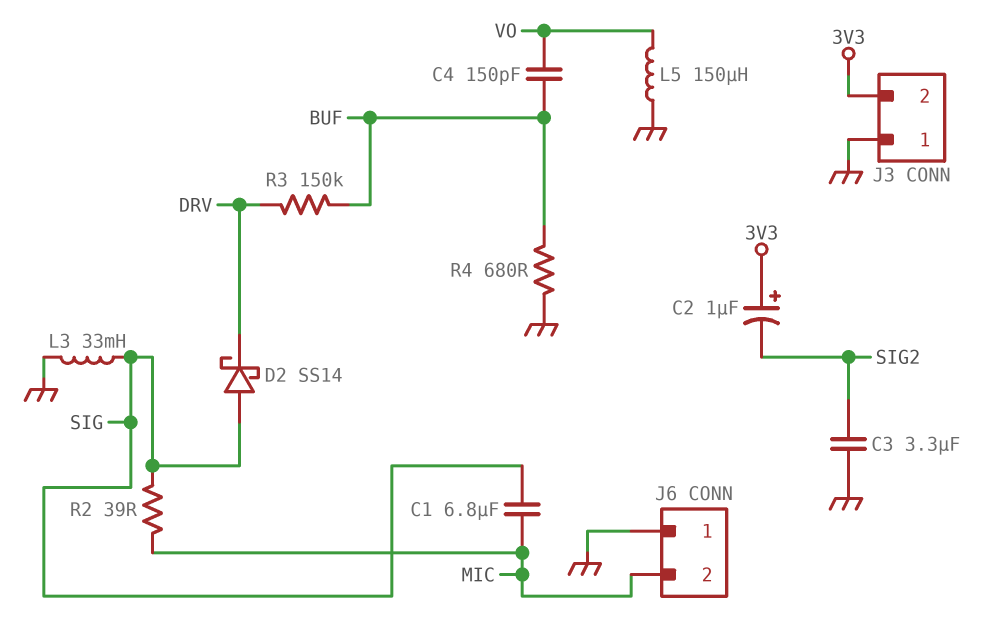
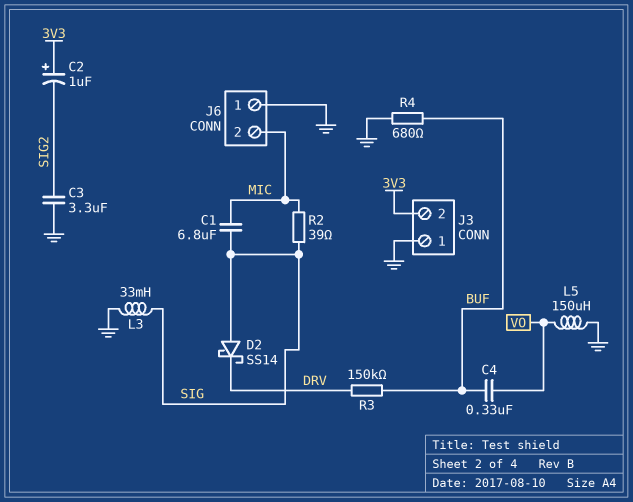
C4: 150pF (BUF, VO) -> 330nF (BUF, VO)

